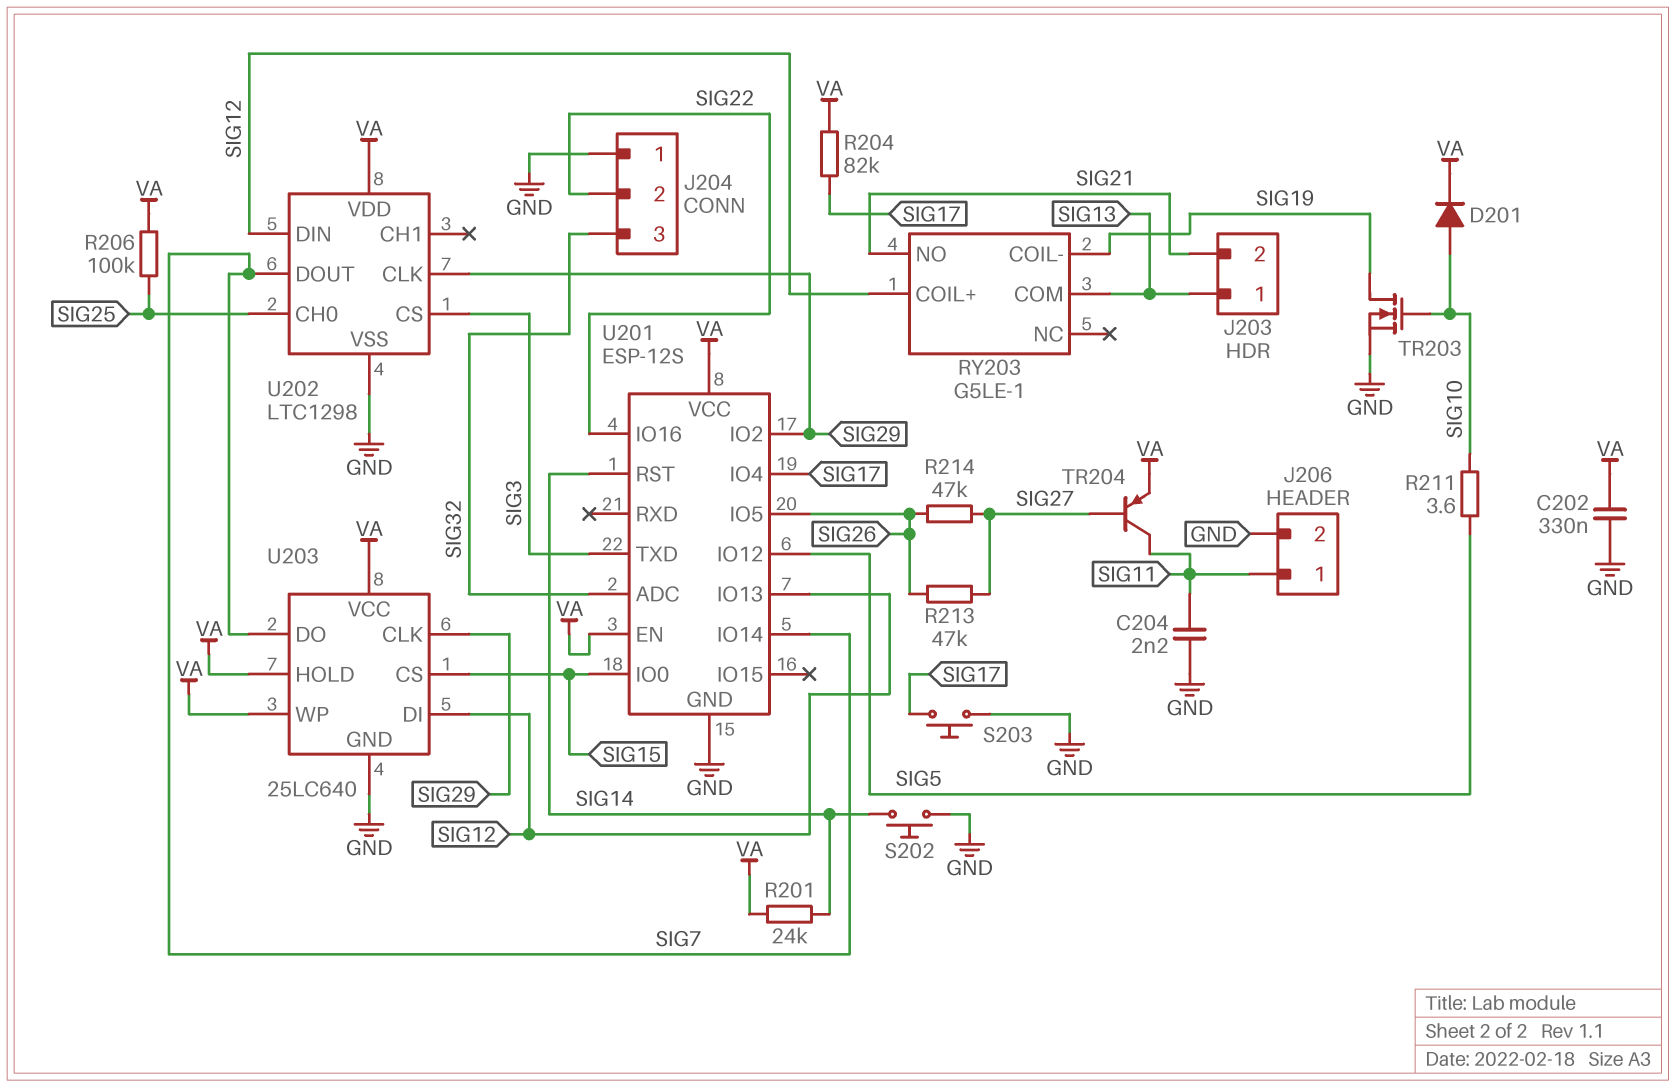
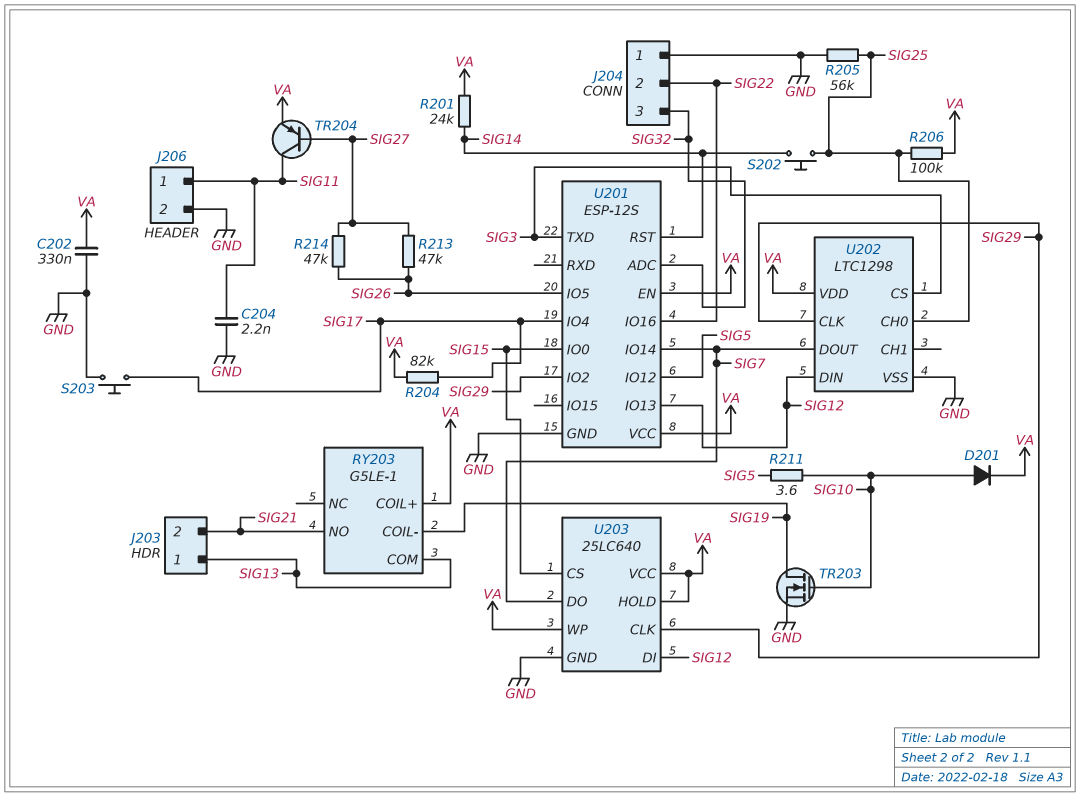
R205: none -> 56k (GND, SIG25)
RY203 pin COIL+: SIG12 -> VA
S202: button (GND, SIG14) -> button (SIG14, SIG25)

